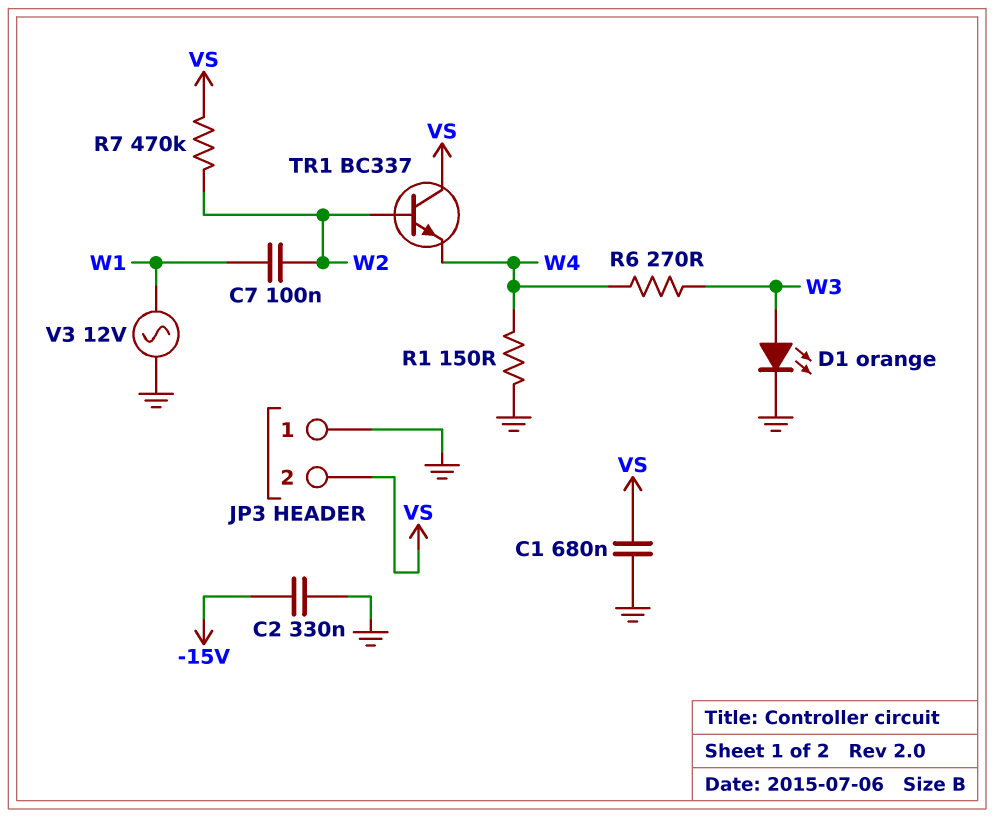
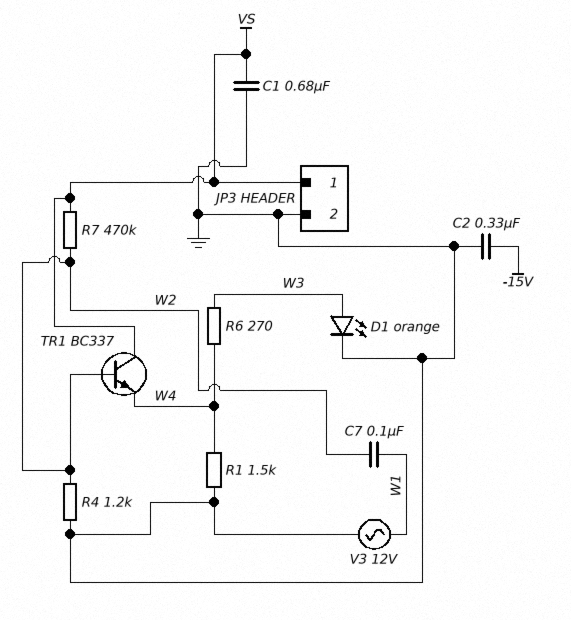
JP3 pin 1: GND -> VS
JP3 pin 2: VS -> GND
R1: 150 (GND, W4) -> 1.5k (GND, W4)
R4: none -> 1.2k (GND, W2)

